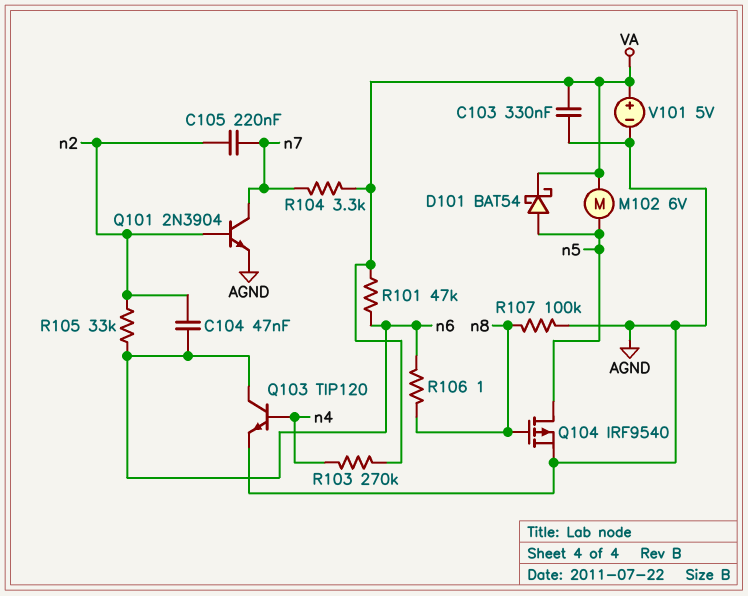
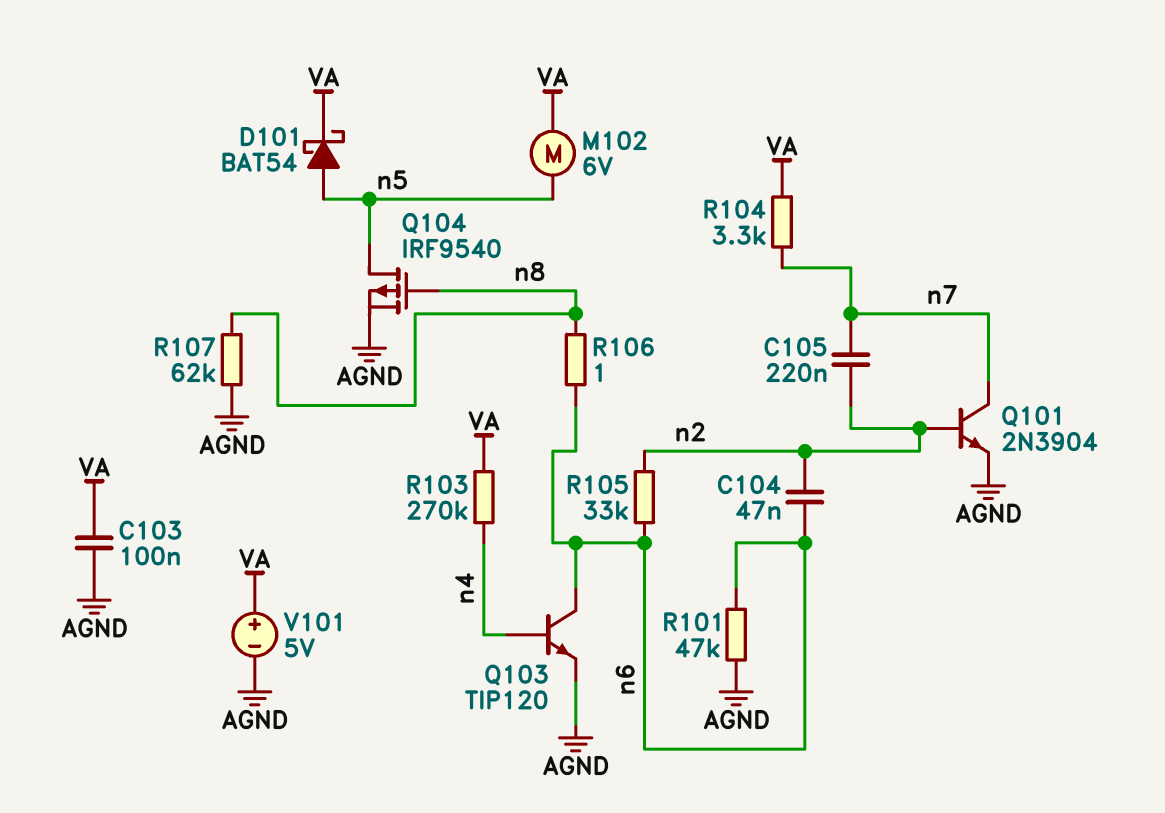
C103: 330nF (AGND, VA) -> 100nF (AGND, VA)
R101: 47k (VA, n6) -> 47k (AGND, n6)
R107: 100k (AGND, n8) -> 62k (AGND, n8)

